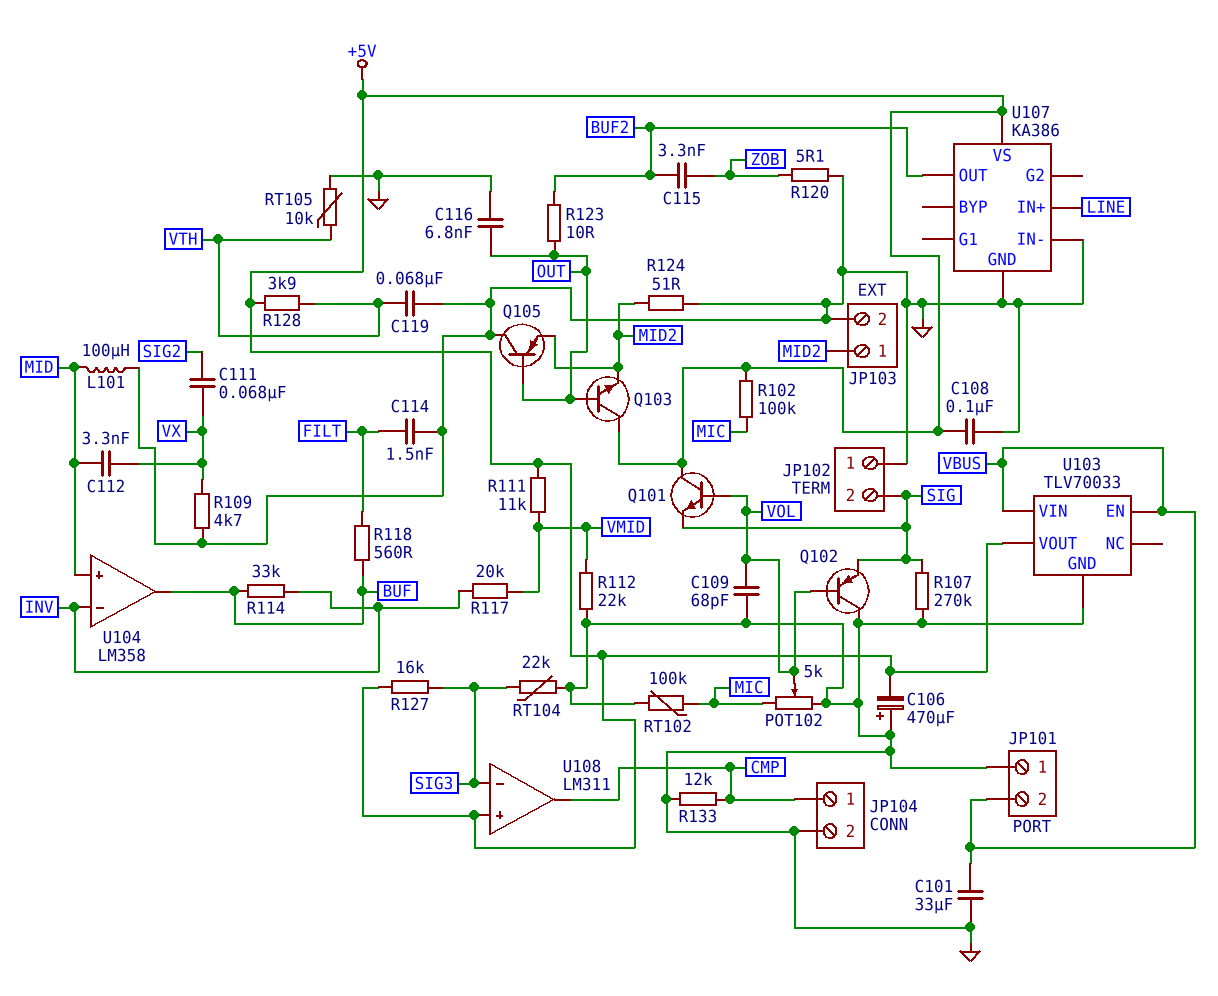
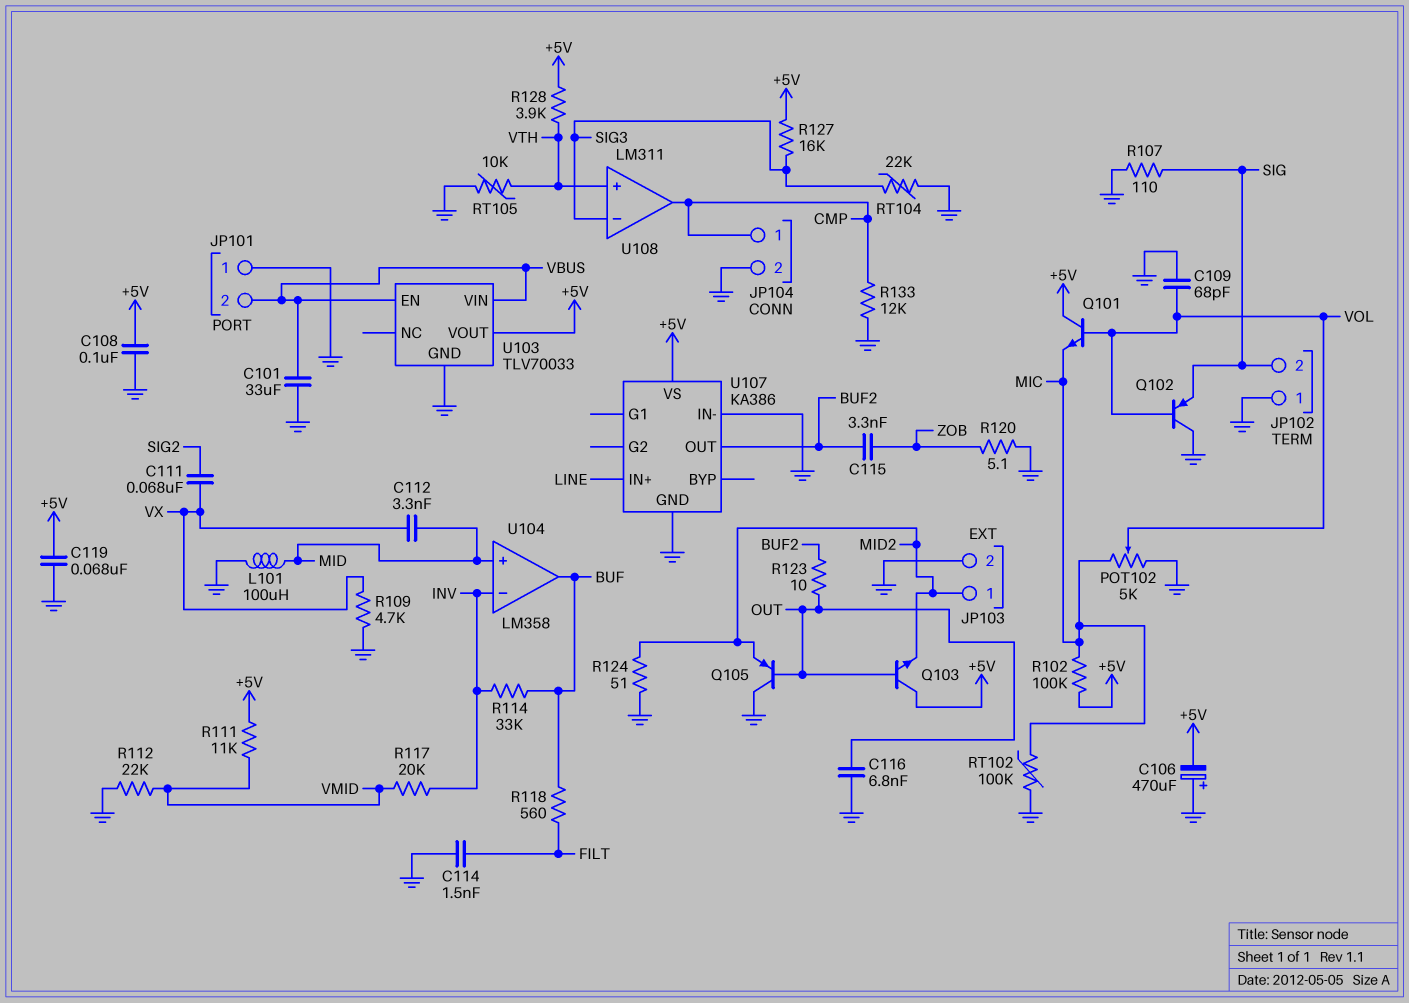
C119: 68nF (GND, VTH) -> 68nF (+5V, GND)
Q101: NPN (B VOL, C +5V, E SIG) -> NPN (B VOL, C +5V, E MIC)
R107: 270k (GND, SIG) -> 110 (GND, SIG)
U108 pin in+: +5V -> VTH

